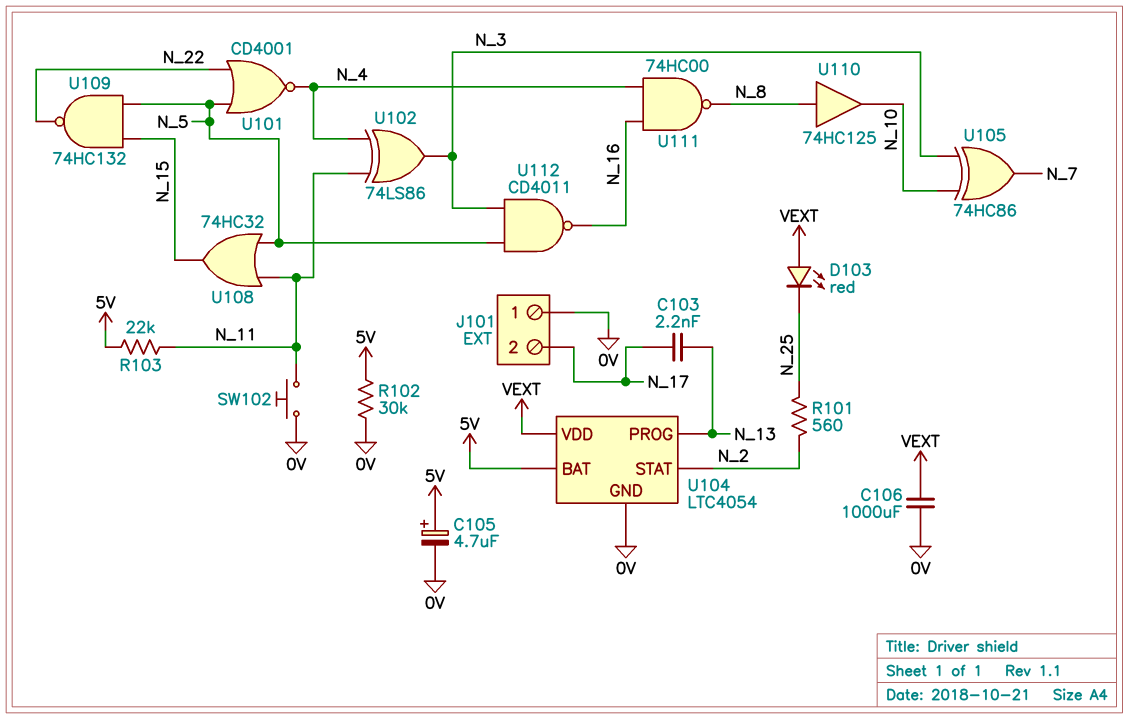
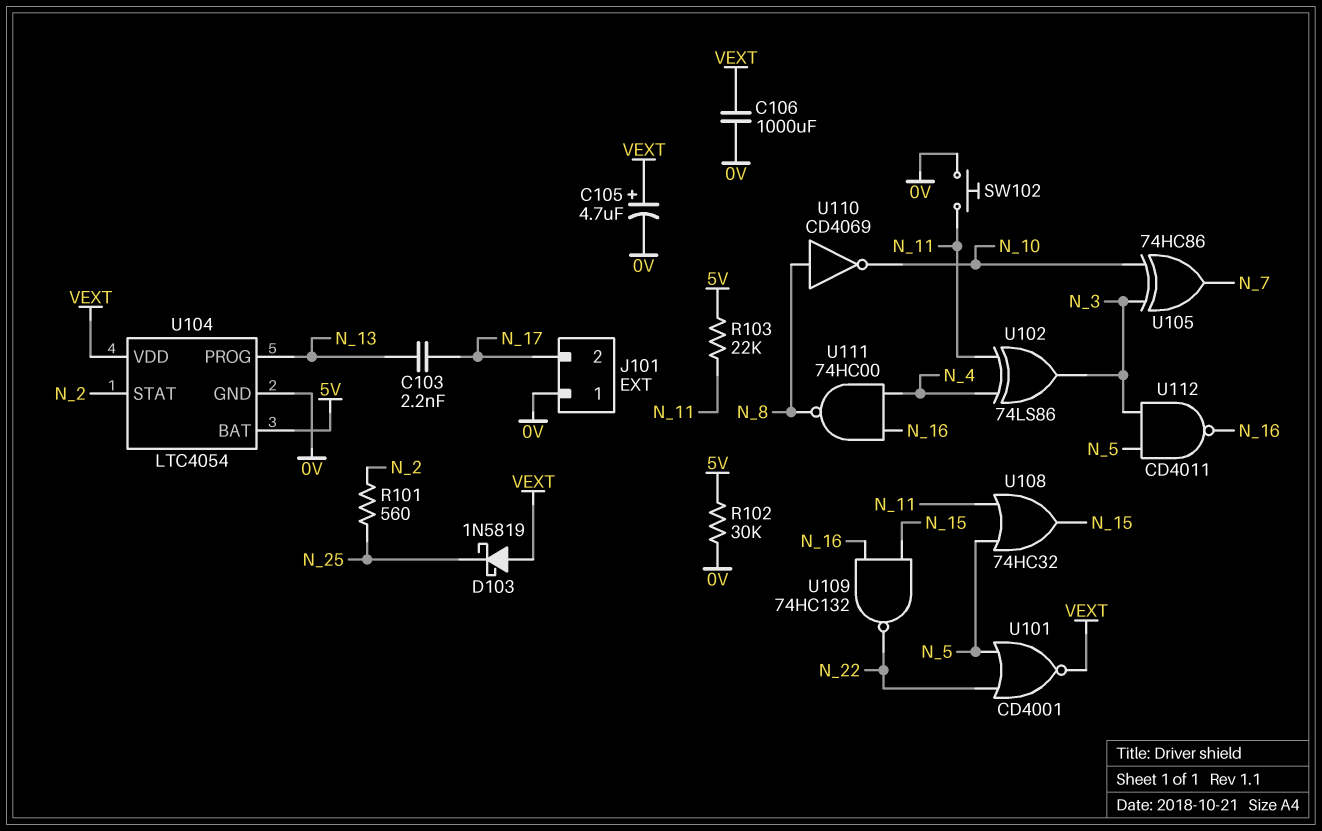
C105: 4.7uF (plus 5V, minus 0V) -> 4.7uF (plus VEXT, minus 0V)
D103: LED red (A VEXT, K N_25) -> schottky 1N5819 (A VEXT, K N_25)
U101: NOR CD4001 (in N_5, in N_22, out N_4) -> NOR CD4001 (in N_5, in N_22, out VEXT)
U109: NAND 74HC132 (in N_5, in N_15, out N_22) -> NAND 74HC132 (in N_15, in N_16, out N_22)
U110: buffer 74HC125 (in N_8, out N_10) -> NOT CD4069 (in N_8, out N_10)

